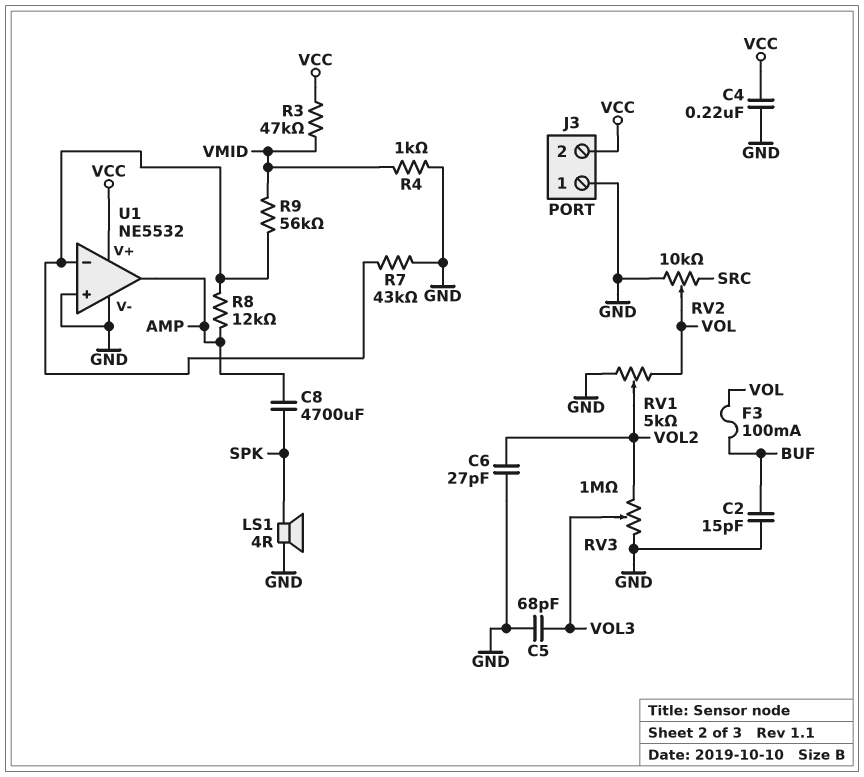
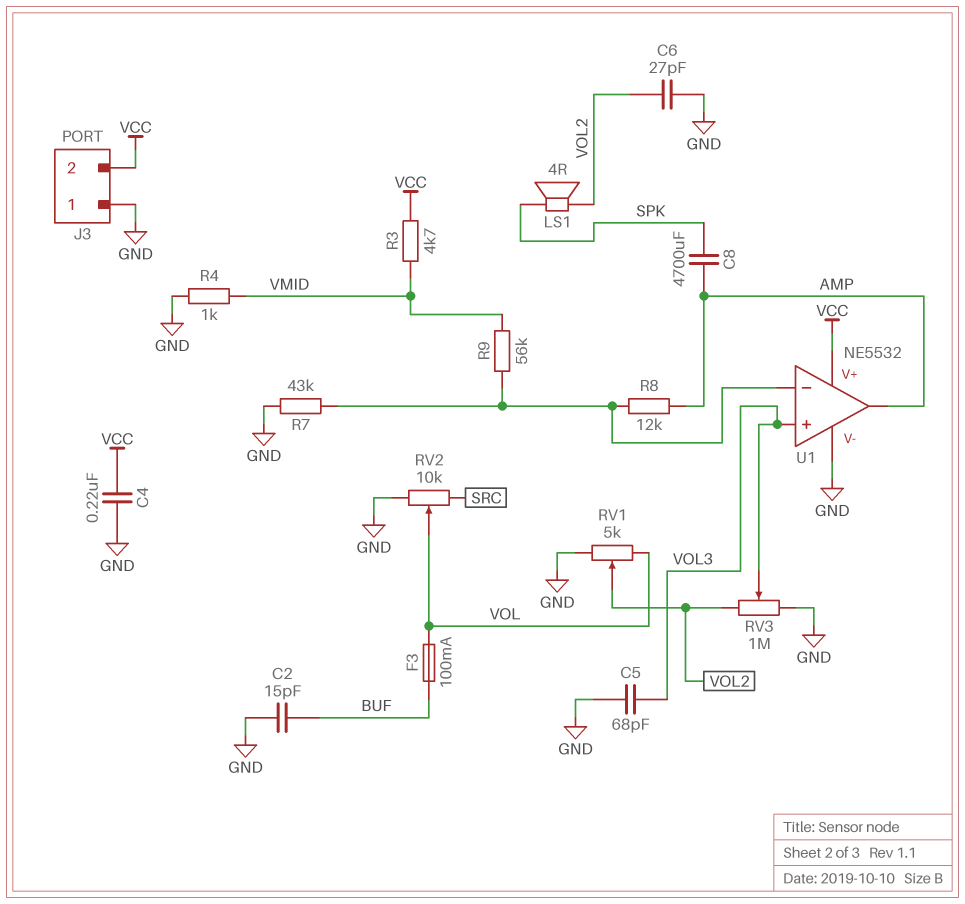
LS1: speaker 4R (GND, SPK) -> speaker 4R (SPK, VOL2)
R3: 47k (VCC, VMID) -> 4.7k (VCC, VMID)
U1 pin in+: GND -> VOL3

